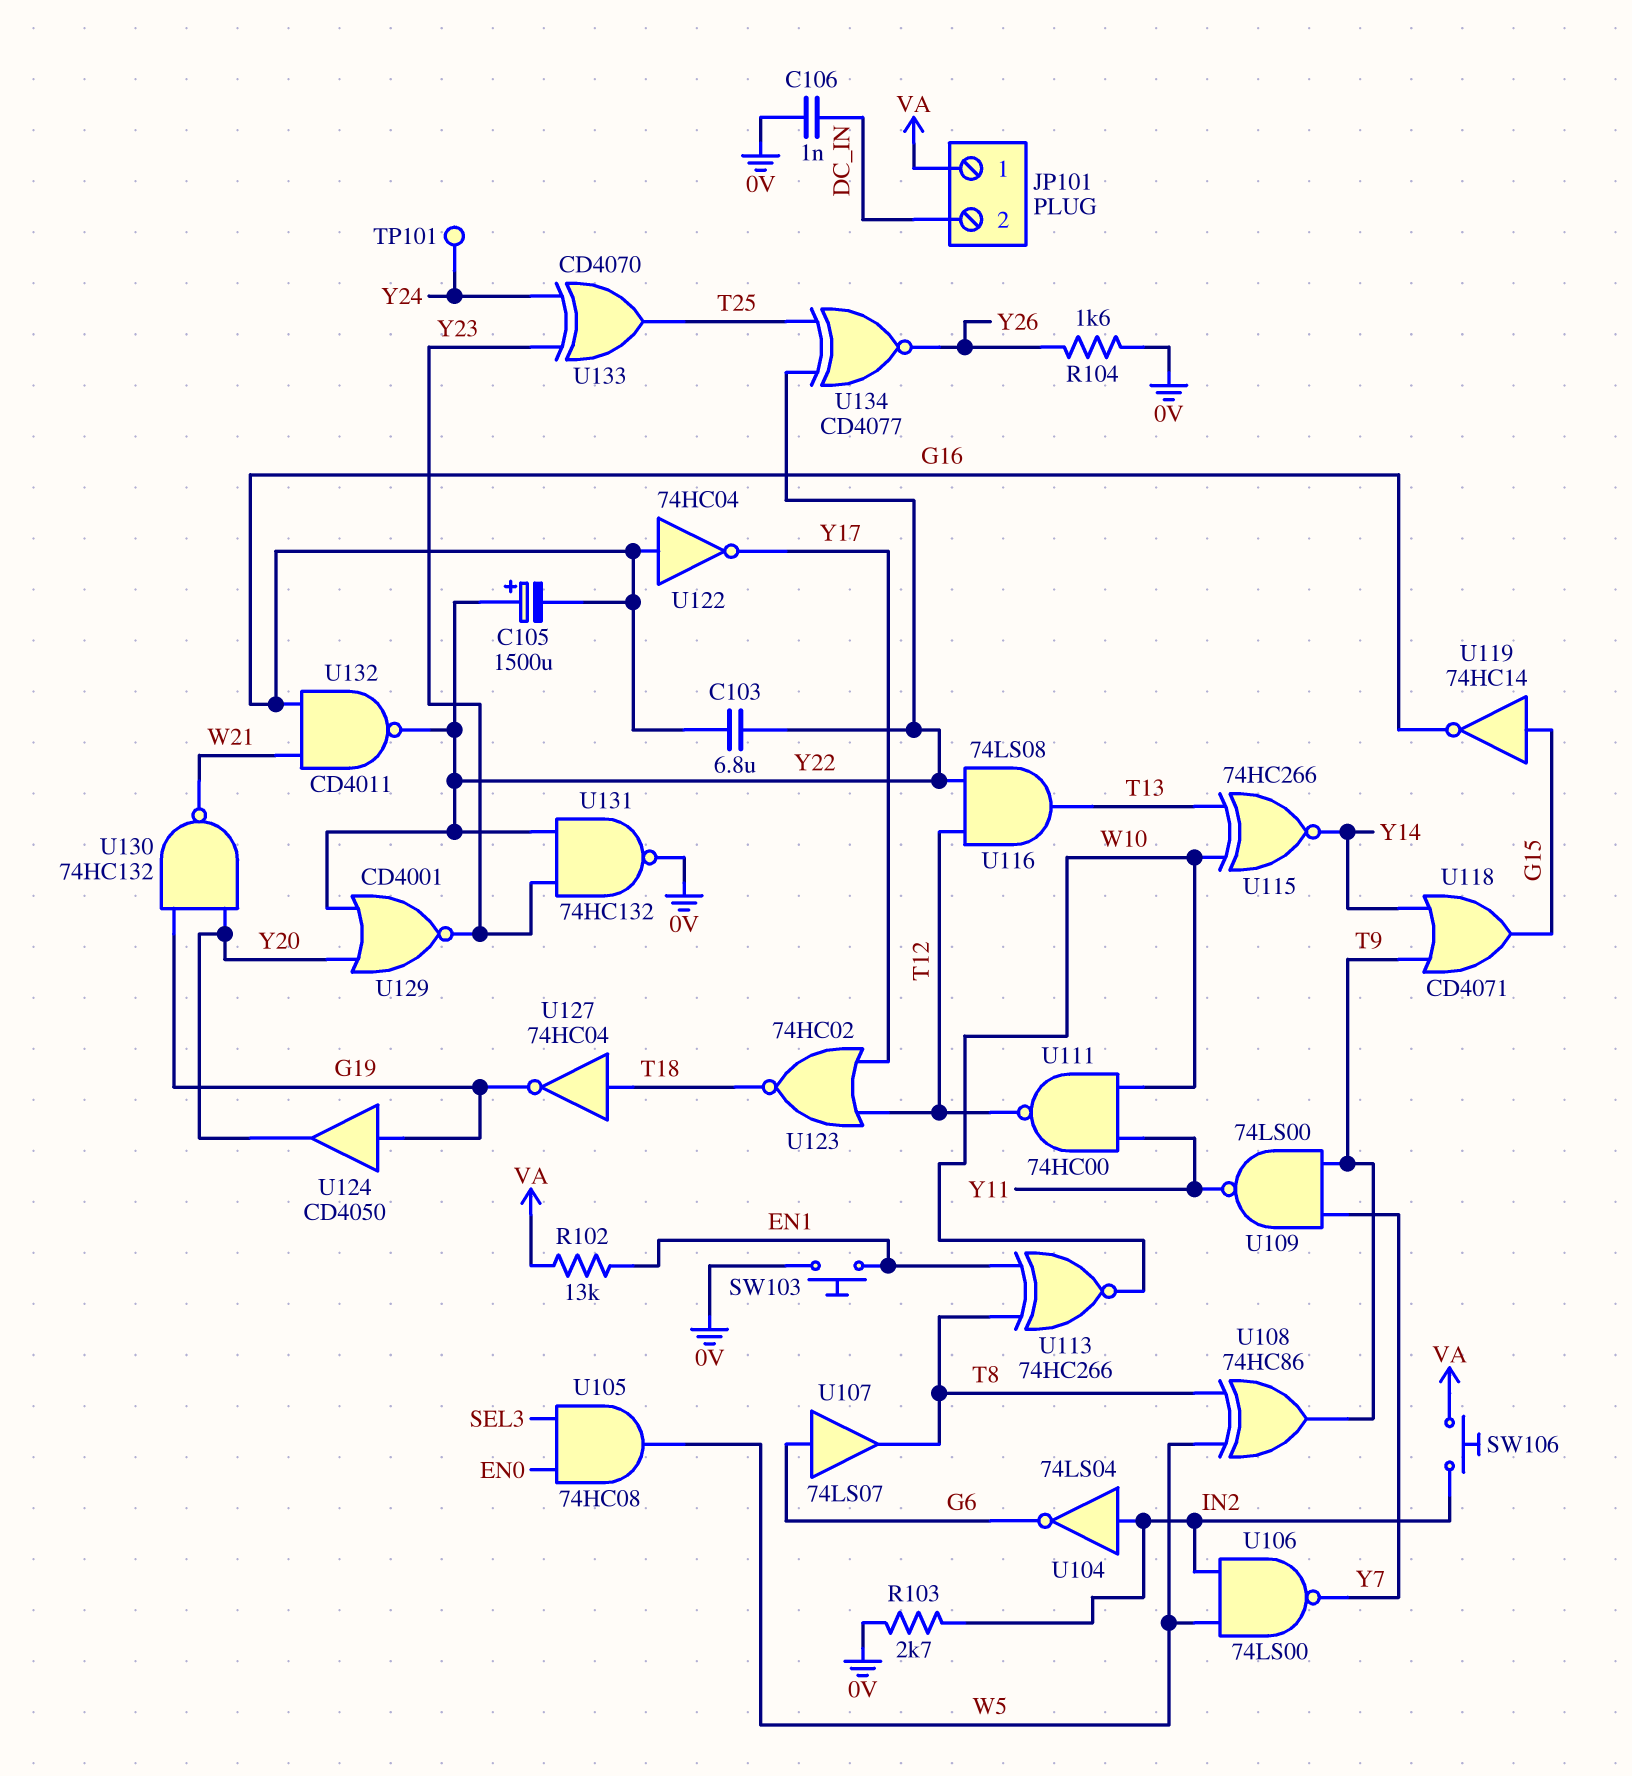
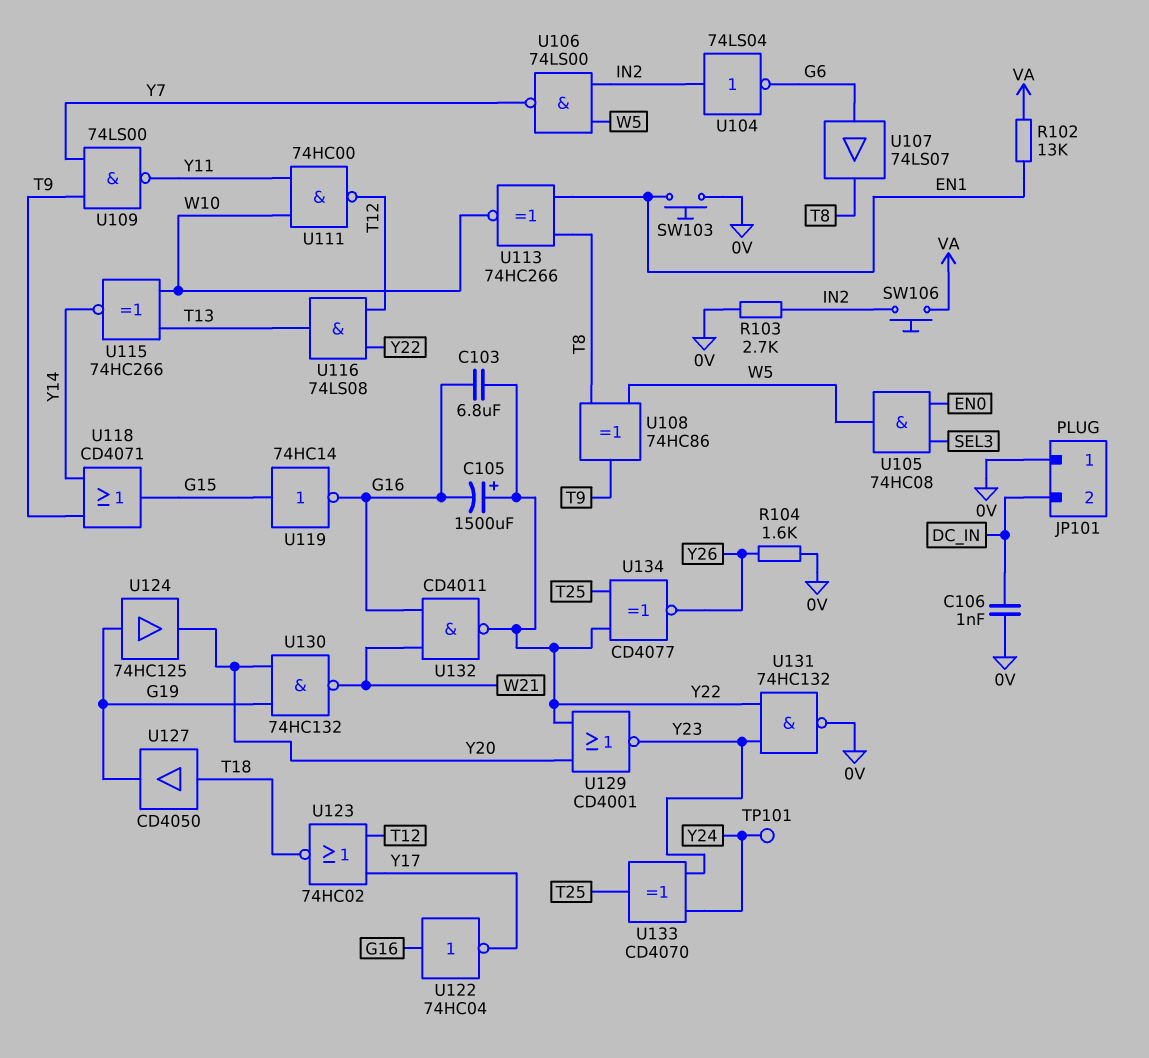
JP101 pin 1: VA -> 0V
U124: buffer CD4050 (in G19, out Y20) -> buffer 74HC125 (in G19, out Y20)
U127: NOT 74HC04 (in T18, out G19) -> buffer CD4050 (in T18, out G19)

